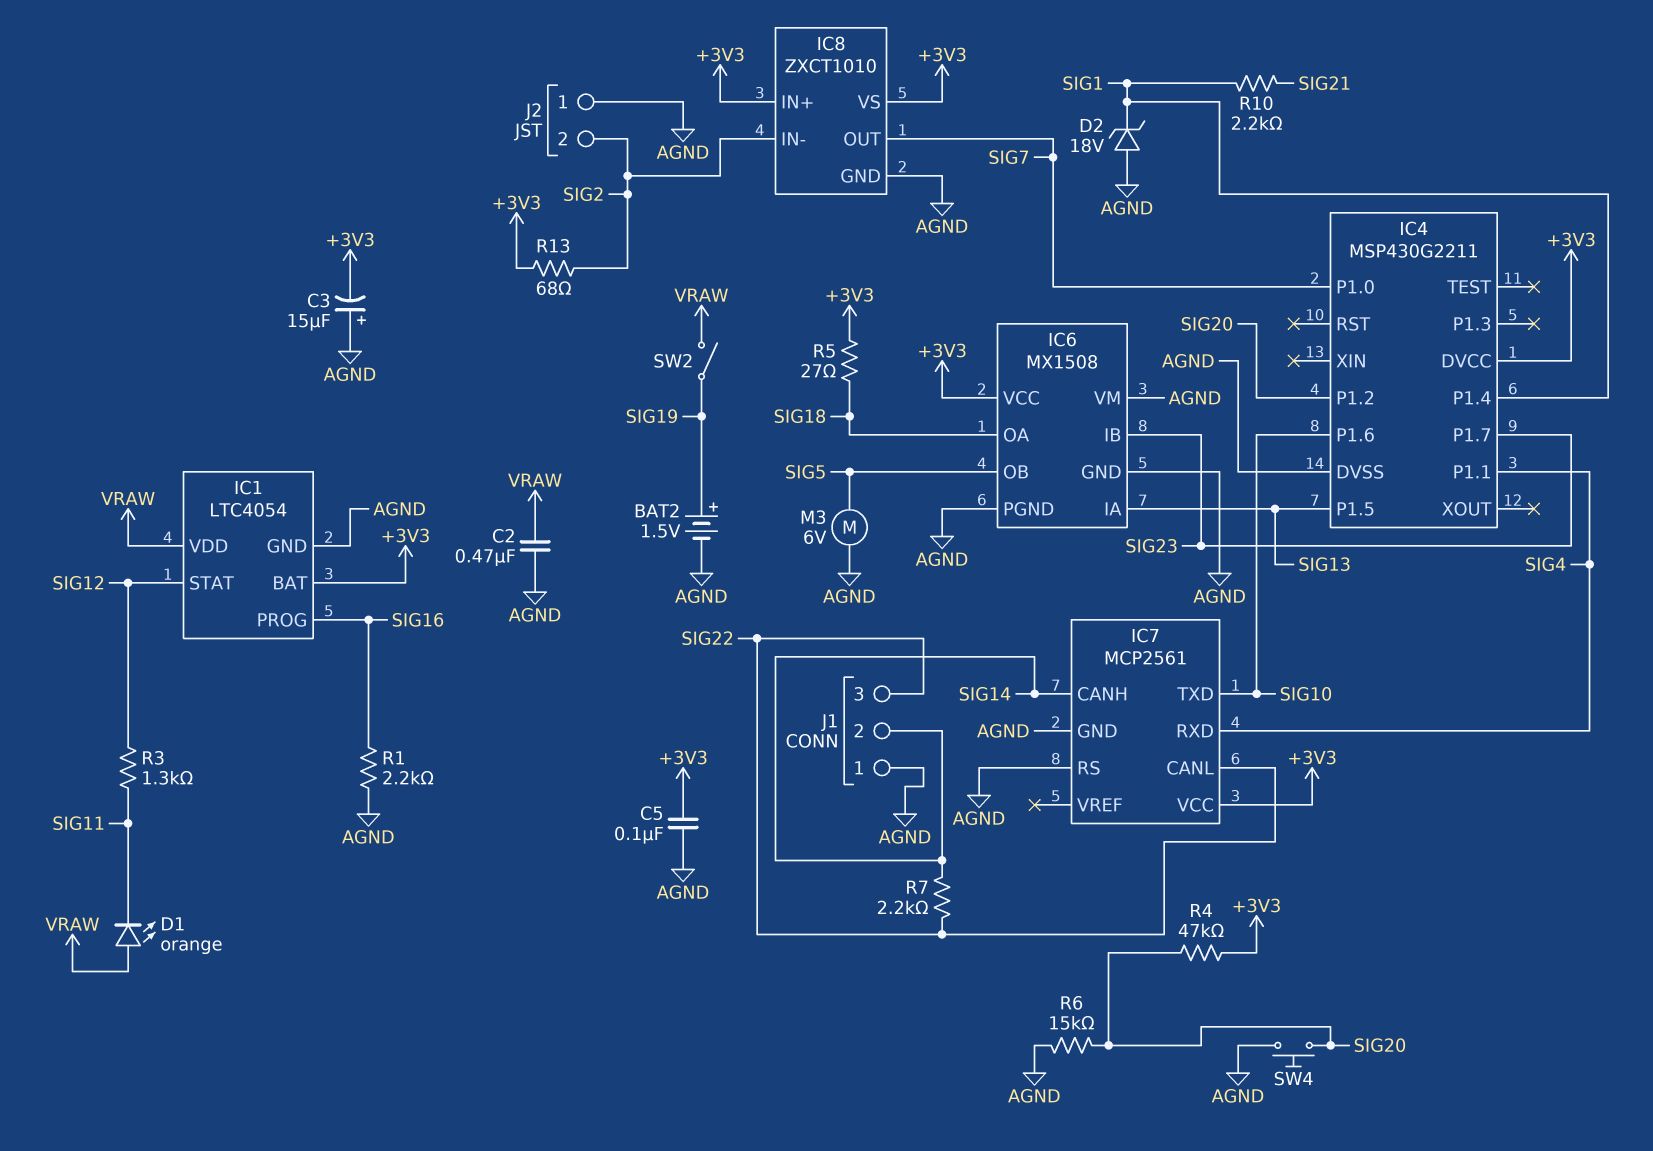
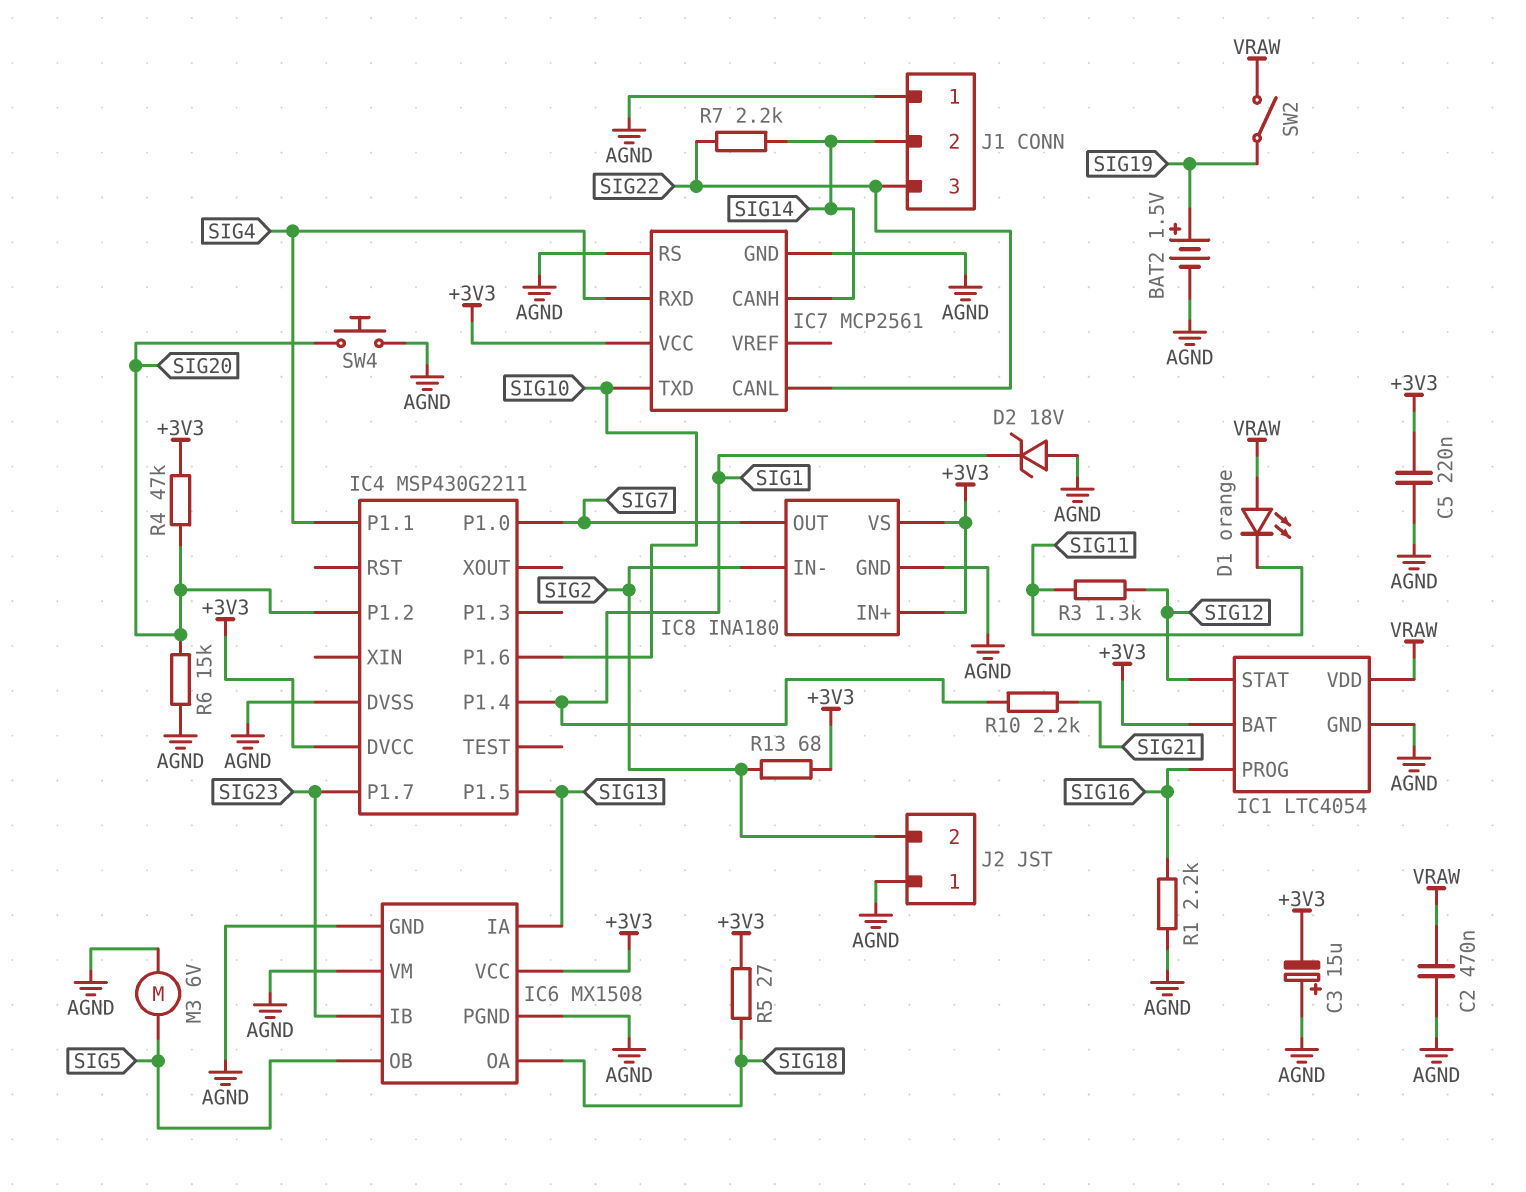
C5: 100nF (+3V3, AGND) -> 220nF (+3V3, AGND)
IC8: ZXCT1010 -> INA180

